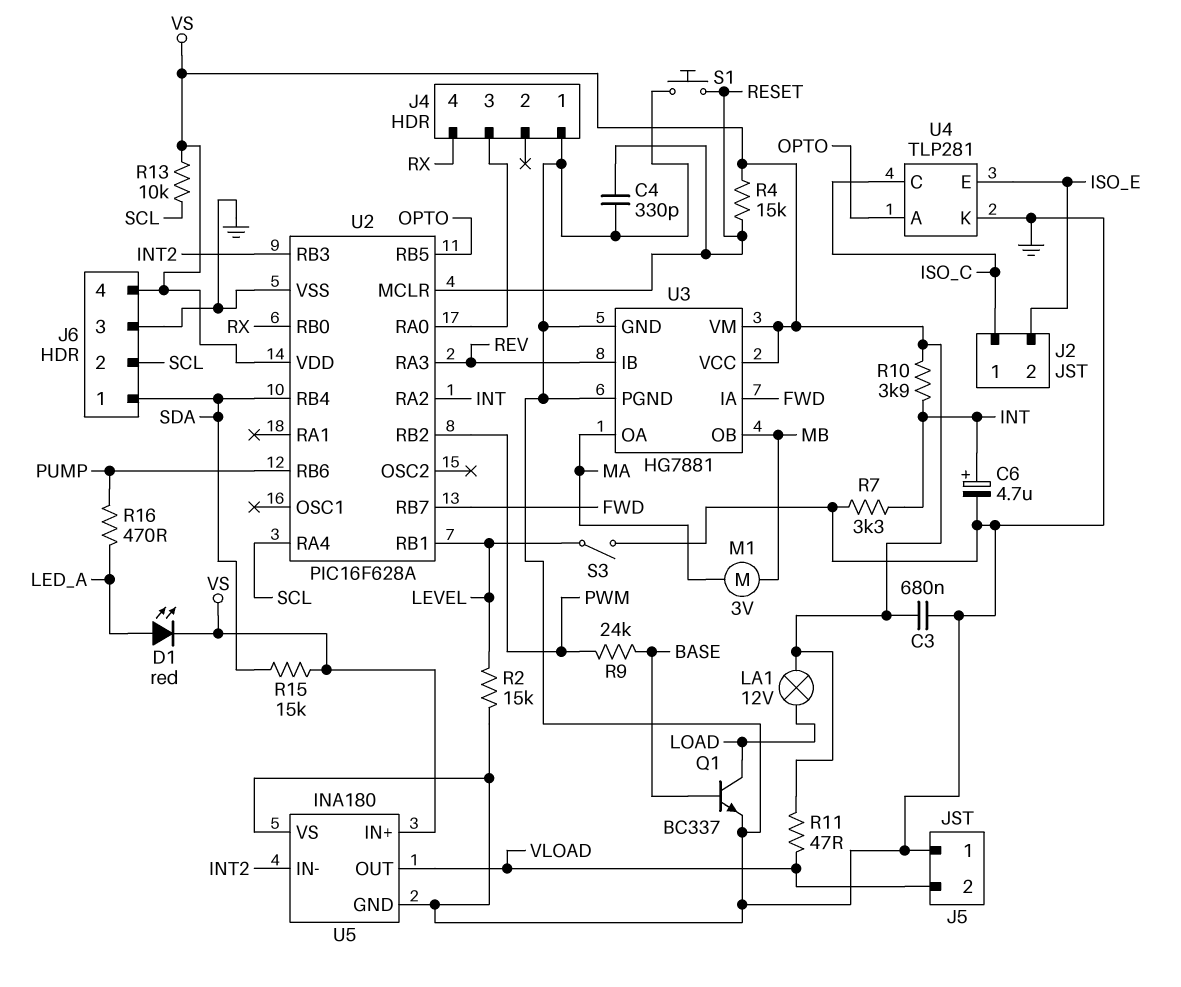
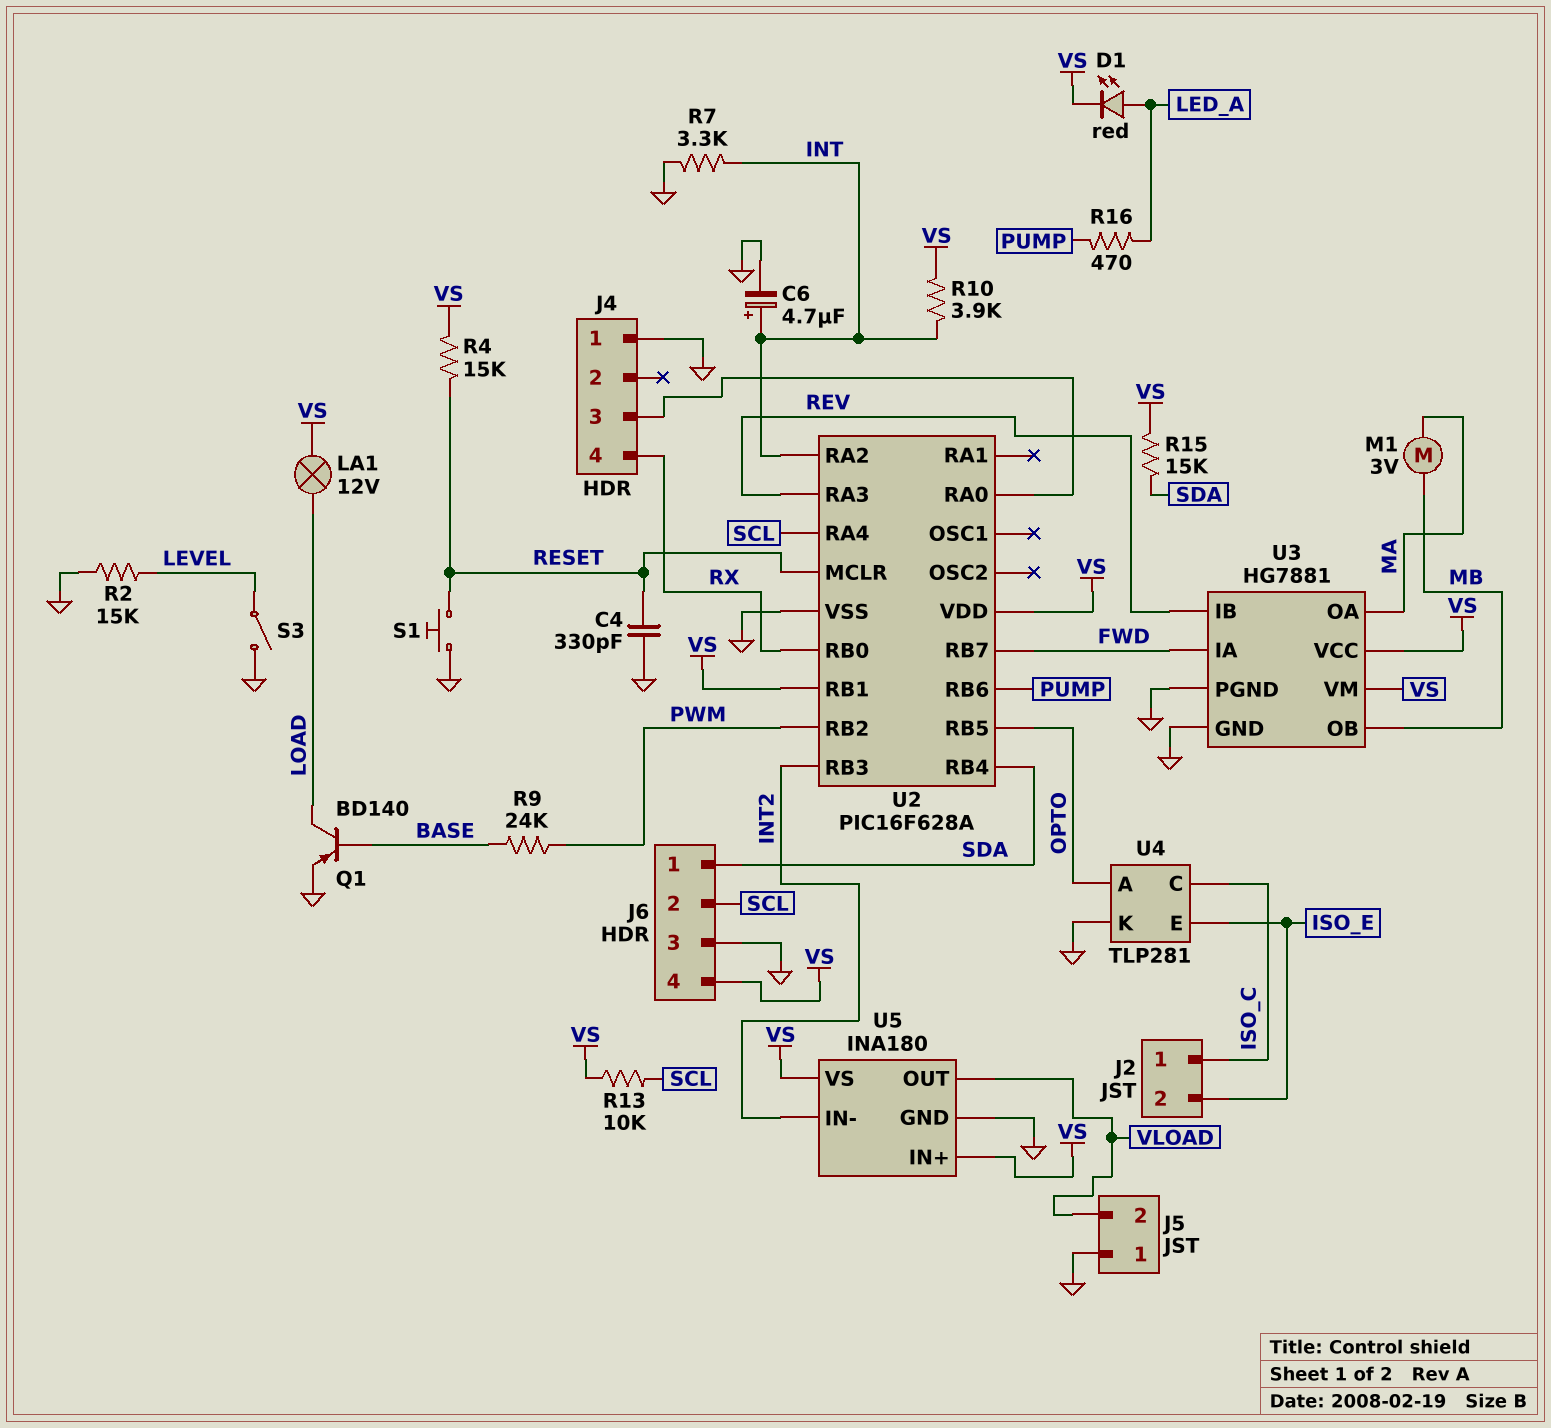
C3: 680nF (GND, VS) -> none
Q1: NPN BC337 (B BASE, C LOAD, E GND) -> PNP BD140 (B BASE, C LOAD, E GND)
R11: 47 (VLOAD, VS) -> none
U2 pin RB1: LEVEL -> VS
U5 pin VS: GND -> VS

